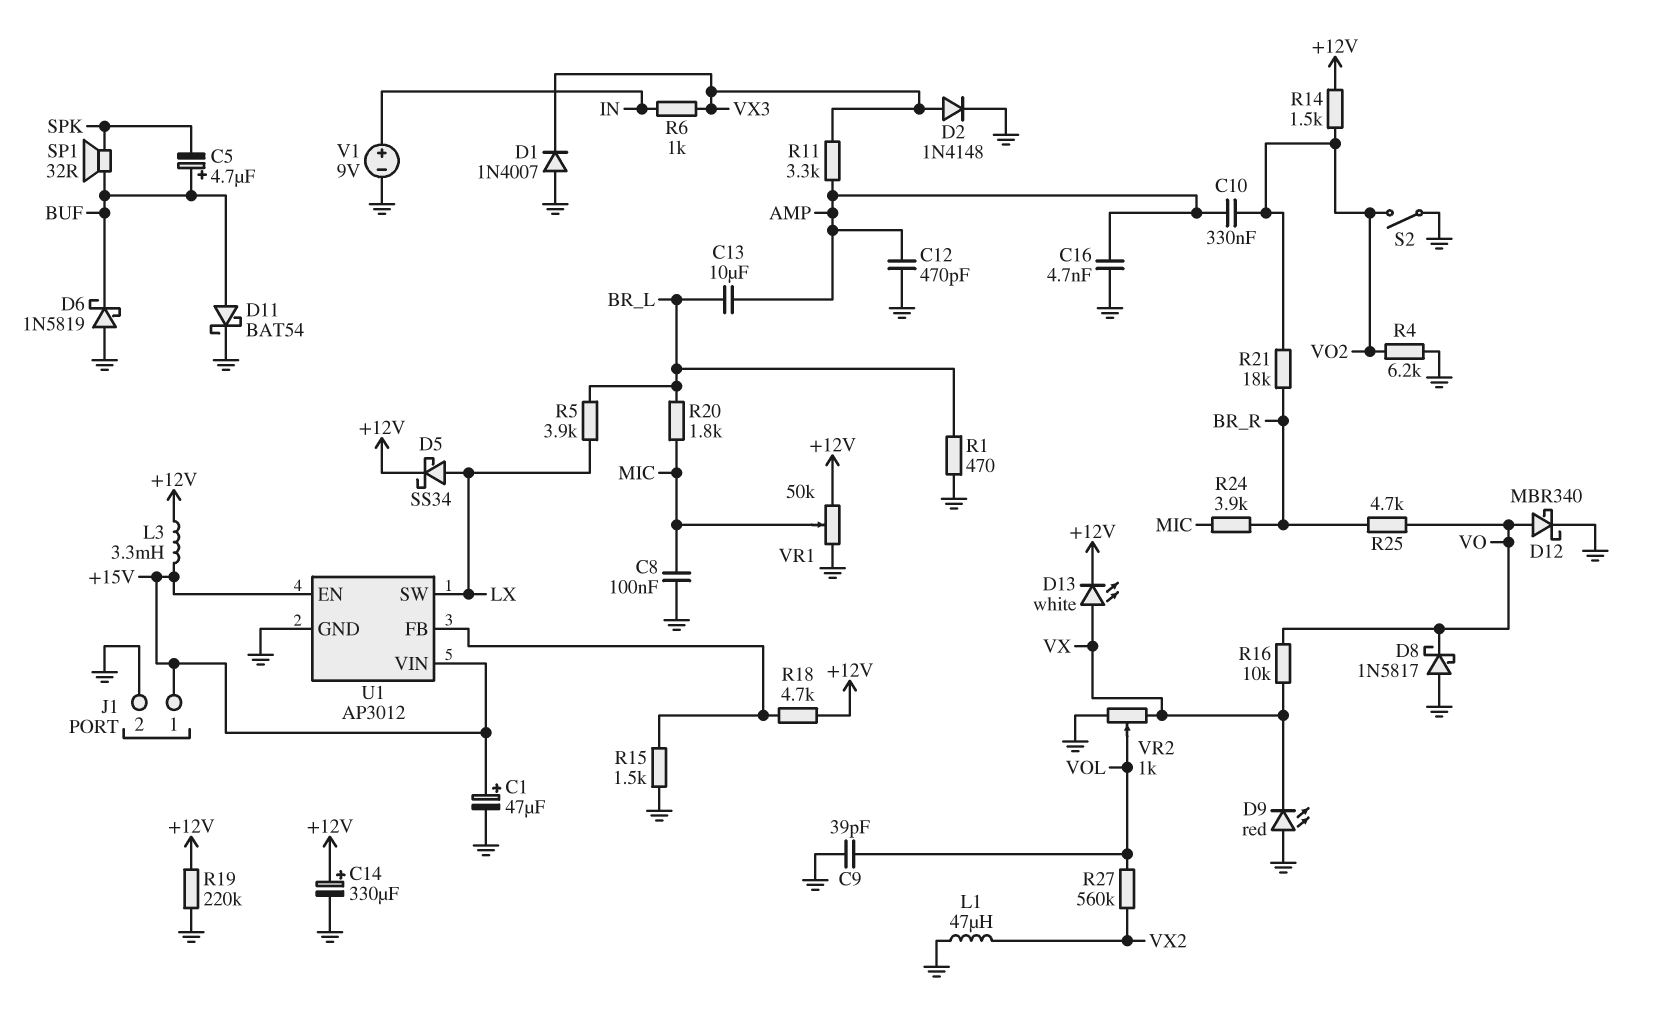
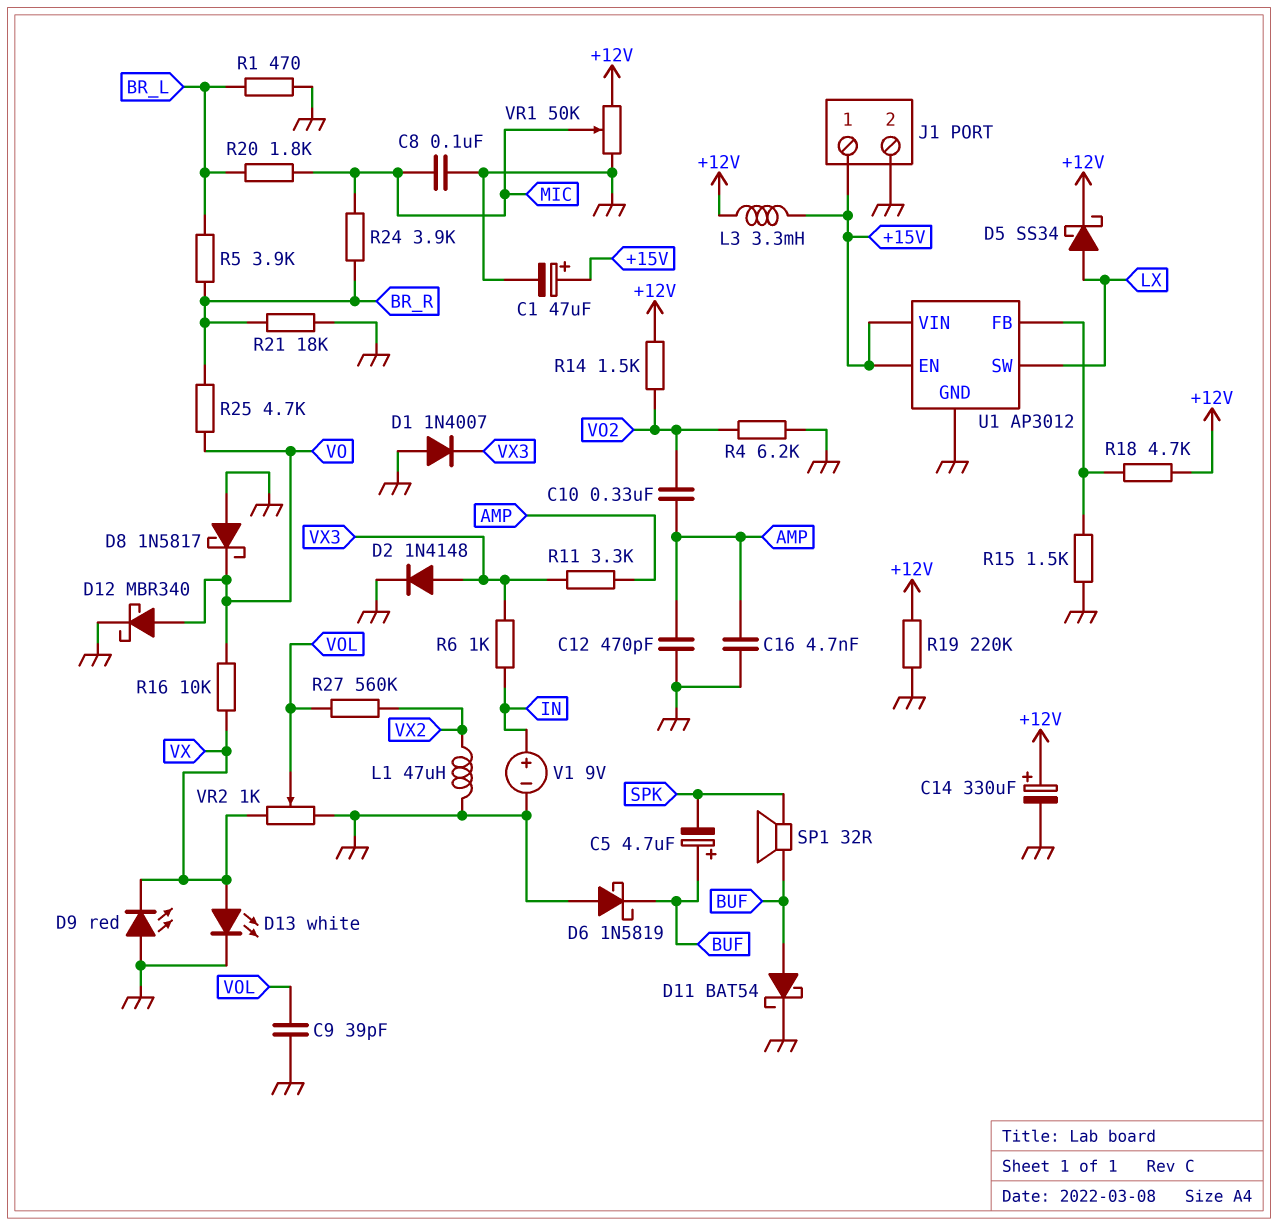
C13: 10uF (AMP, BR_L) -> none
D13: LED white (A VX, K +12V) -> LED white (A VX, K GND)
R5: 3.9k (BR_L, LX) -> 3.9k (BR_L, BR_R)
R21: 18k (BR_R, VO2) -> 18k (BR_R, GND)
S2: switch (GND, VO2) -> none

